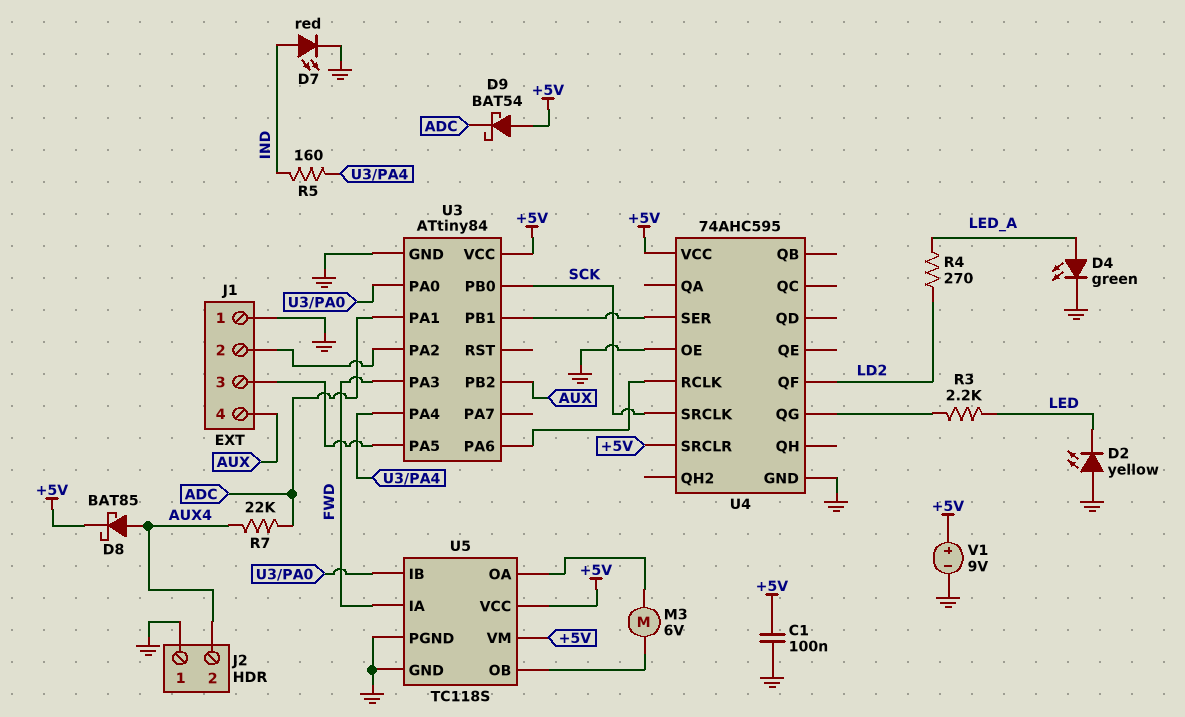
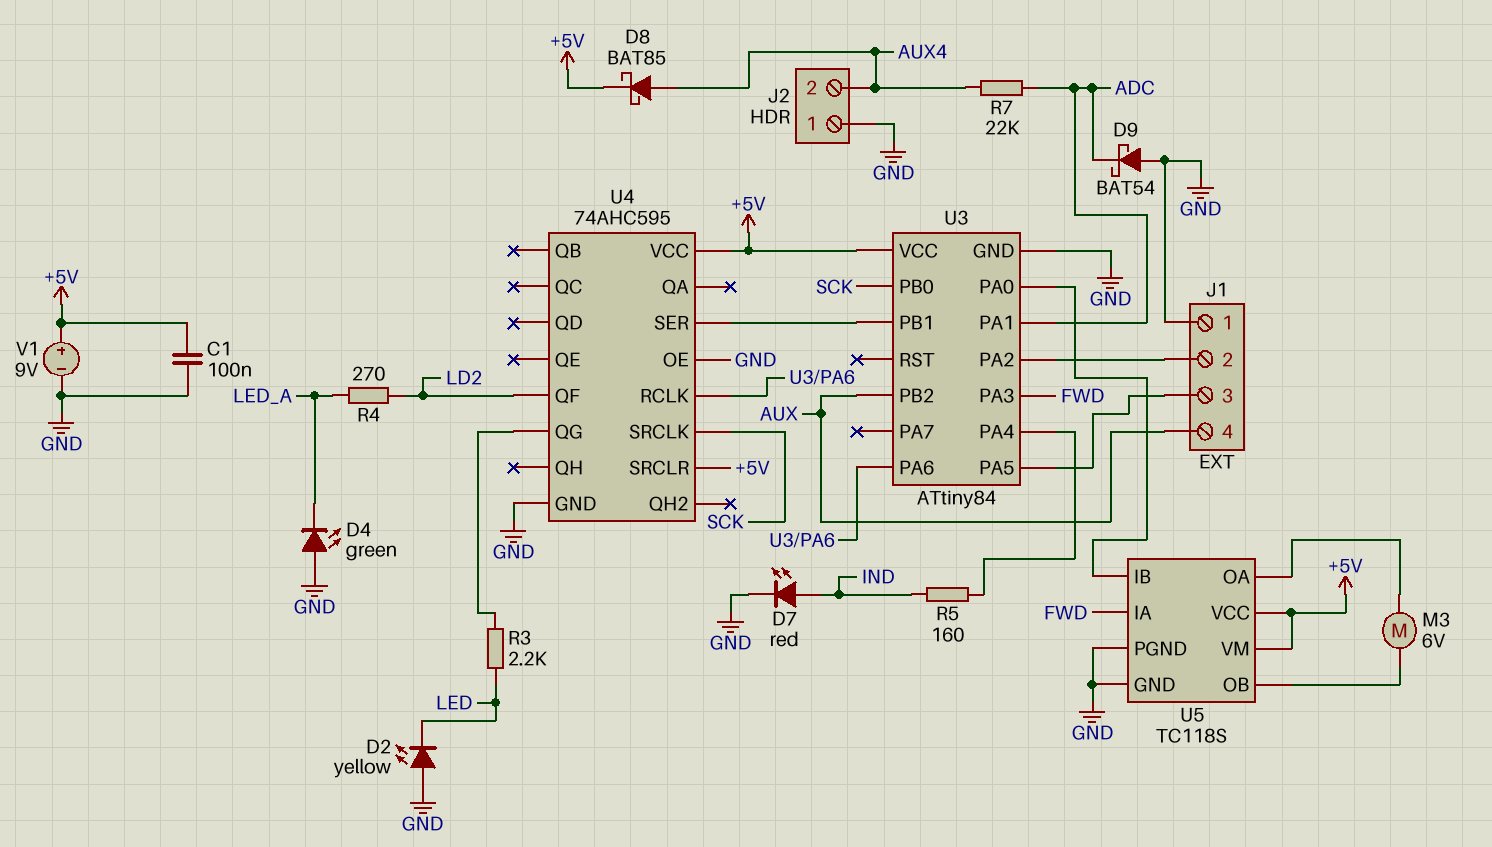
D4: LED green (A LED_A, K GND) -> LED green (A GND, K LED_A)
D9: schottky BAT54 (A +5V, K ADC) -> schottky BAT54 (A GND, K ADC)

